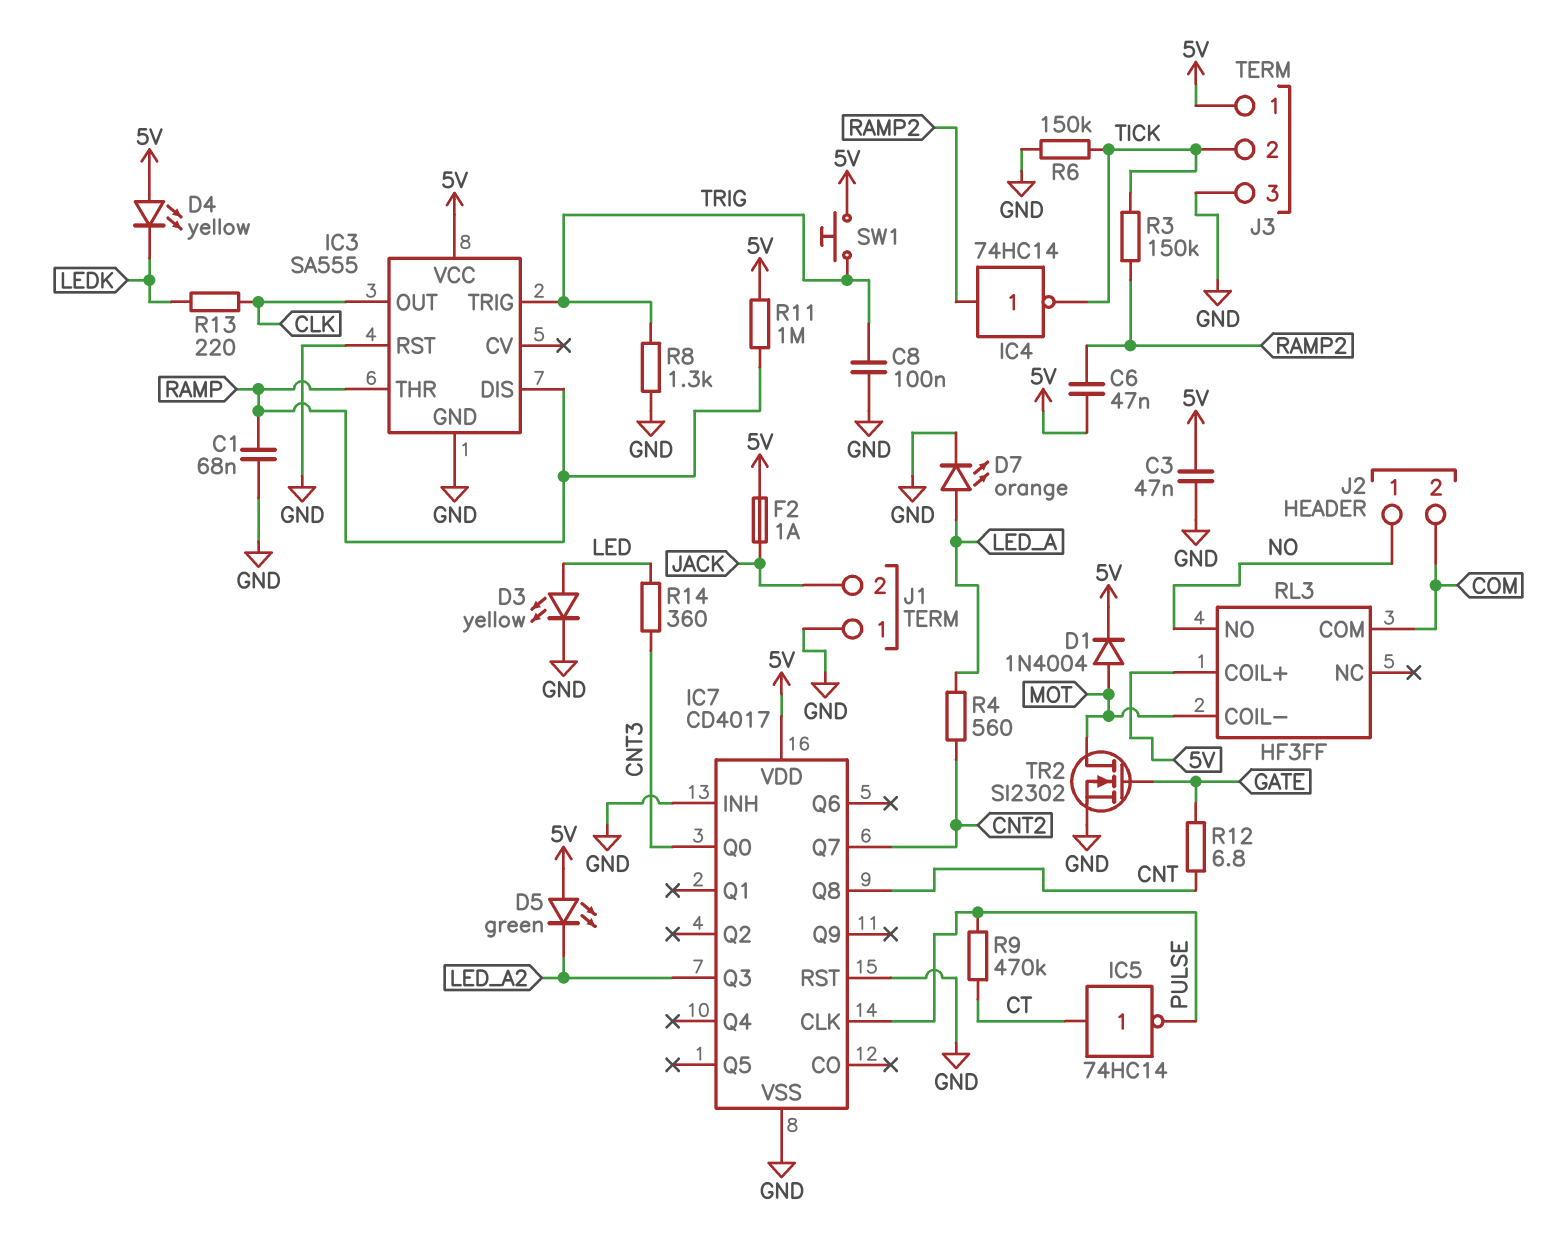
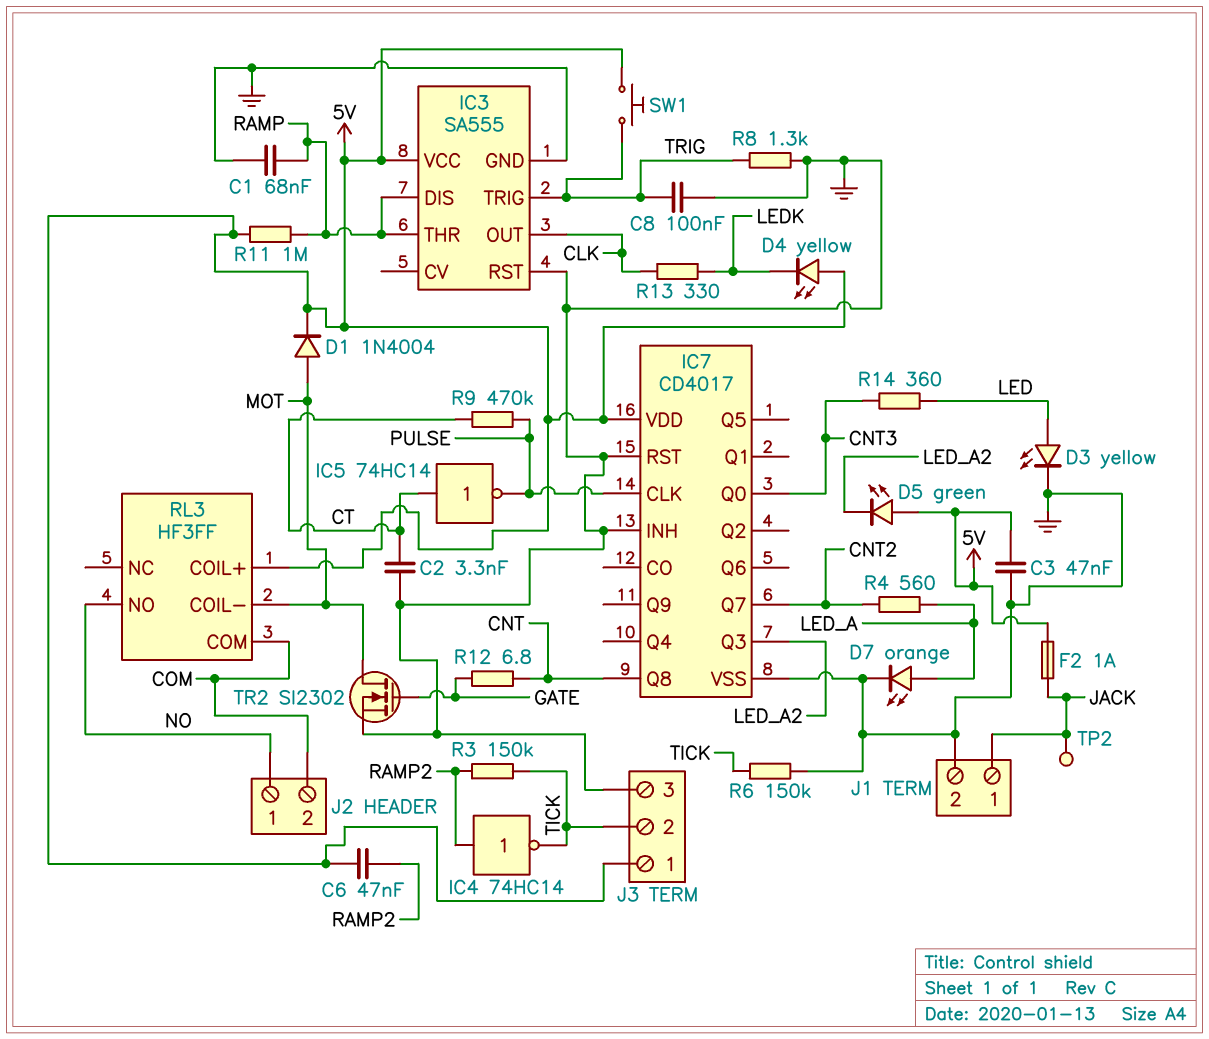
C2: none -> 3.3nF (CT, GND)
J1 pin 1: GND -> JACK
J1 pin 2: JACK -> GND
R13: 220 (CLK, LEDK) -> 330 (CLK, LEDK)
TP2: none -> test point (JACK)

